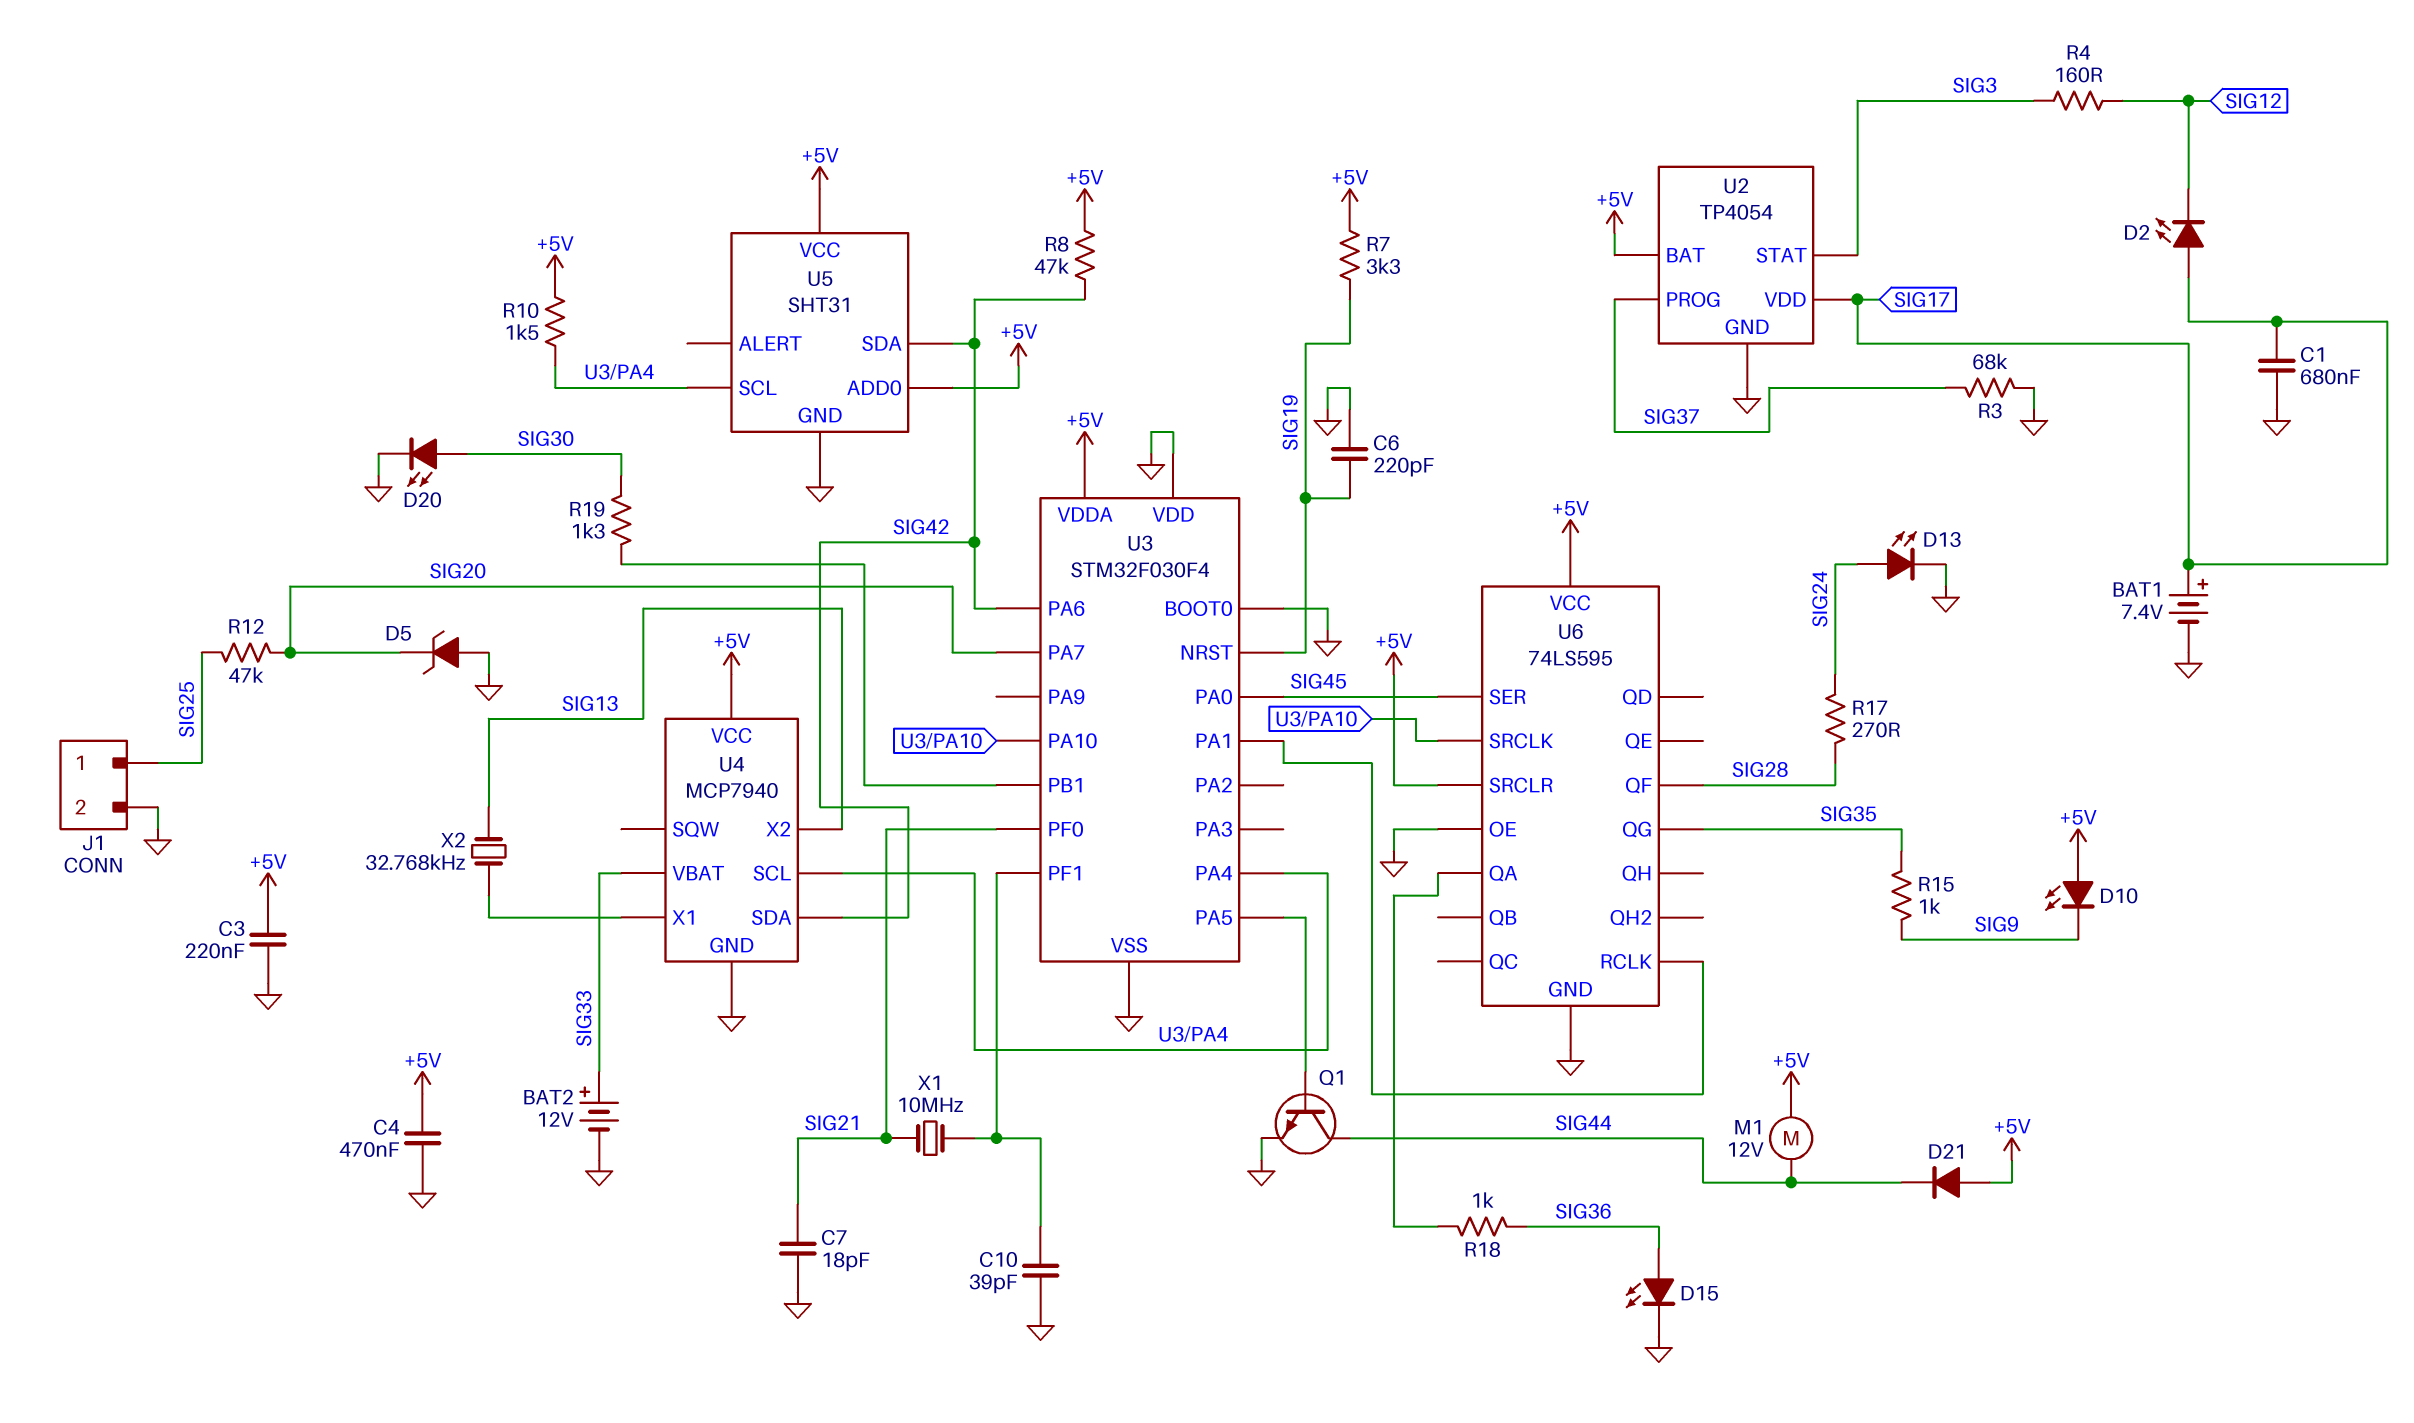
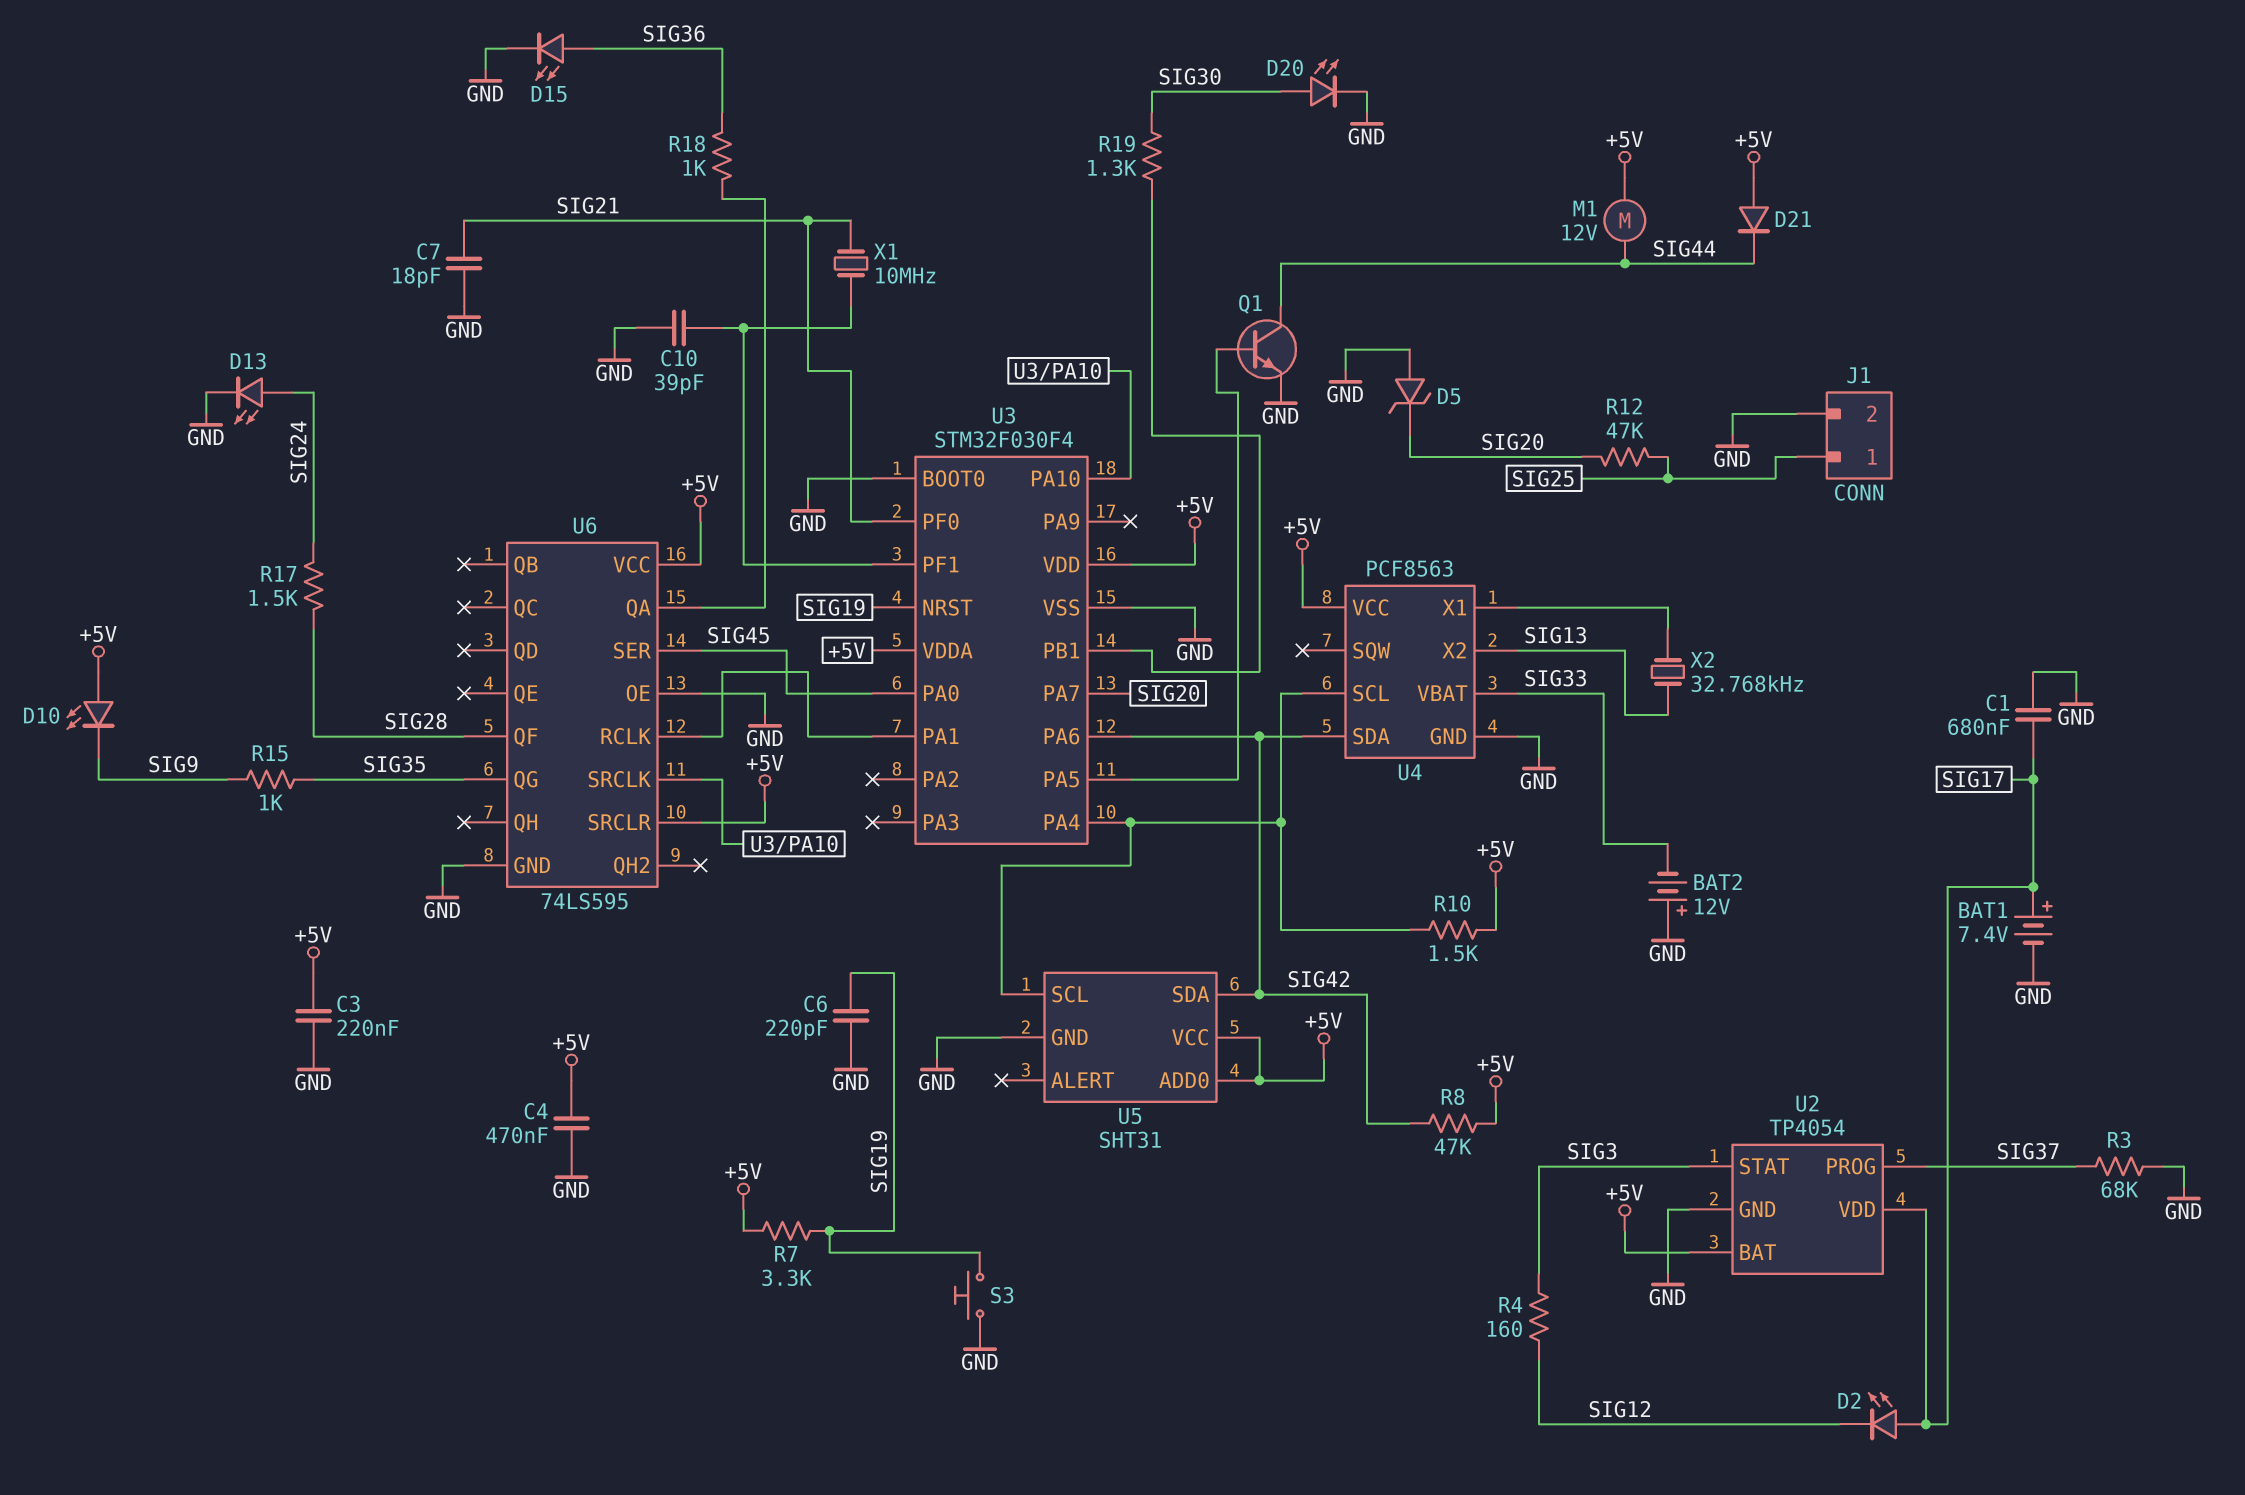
BAT2: 12V (plus SIG33, minus GND) -> 12V (plus GND, minus SIG33)
R17: 270 (SIG24, SIG28) -> 1.5k (SIG24, SIG28)
S3: none -> button (GND, SIG19)
U3 pin VDD: GND -> +5V
U4: MCP7940 -> PCF8563

